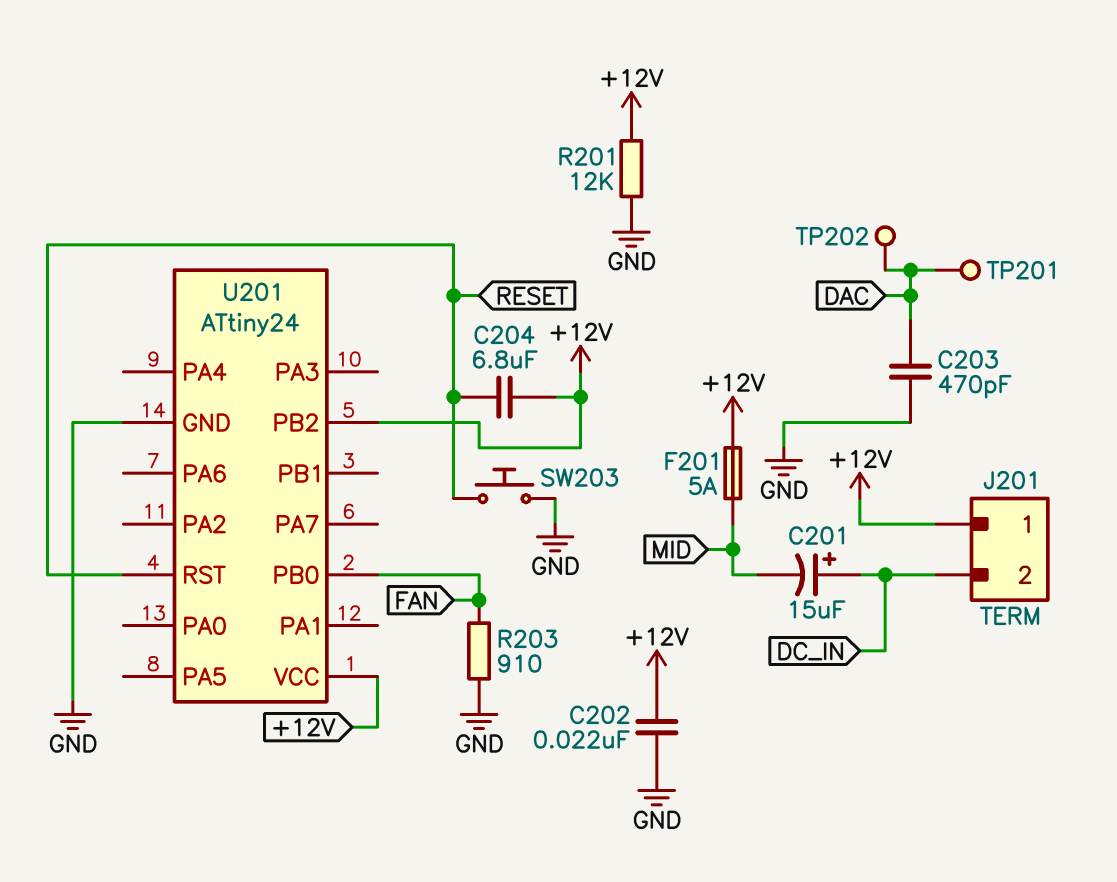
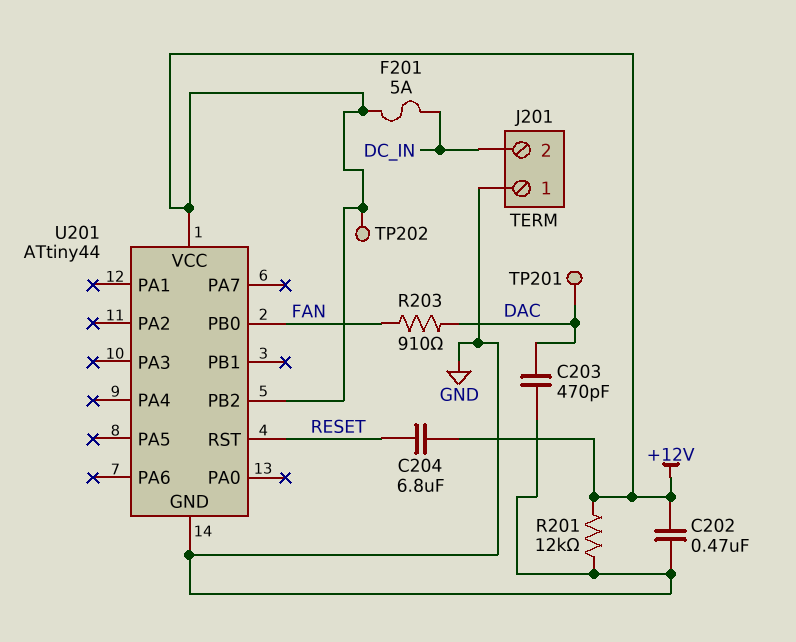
C201: 15uF (plus DC_IN, minus MID) -> none
C202: 22nF (+12V, GND) -> 470nF (+12V, GND)
F201: 5A (+12V, MID) -> 5A (+12V, DC_IN)
J201 pin 1: +12V -> GND
R203: 910 (FAN, GND) -> 910 (DAC, FAN)
SW203: button (GND, RESET) -> none
TP202: test point (DAC) -> test point (+12V)
U201: ATtiny24 -> ATtiny44

